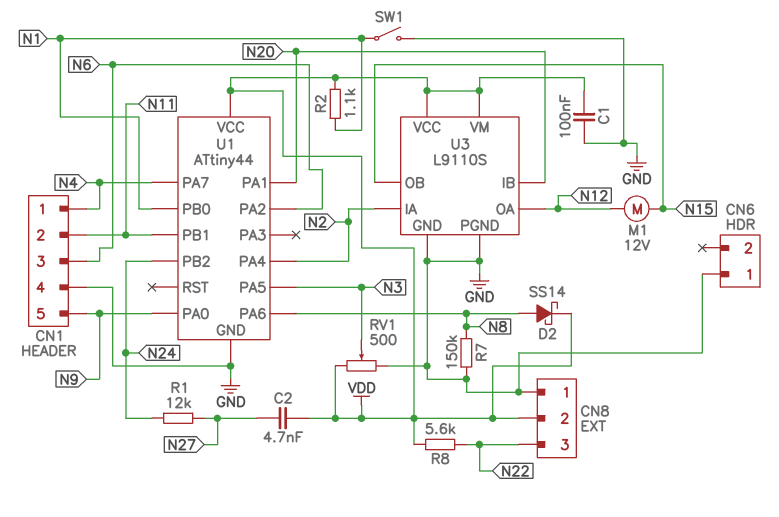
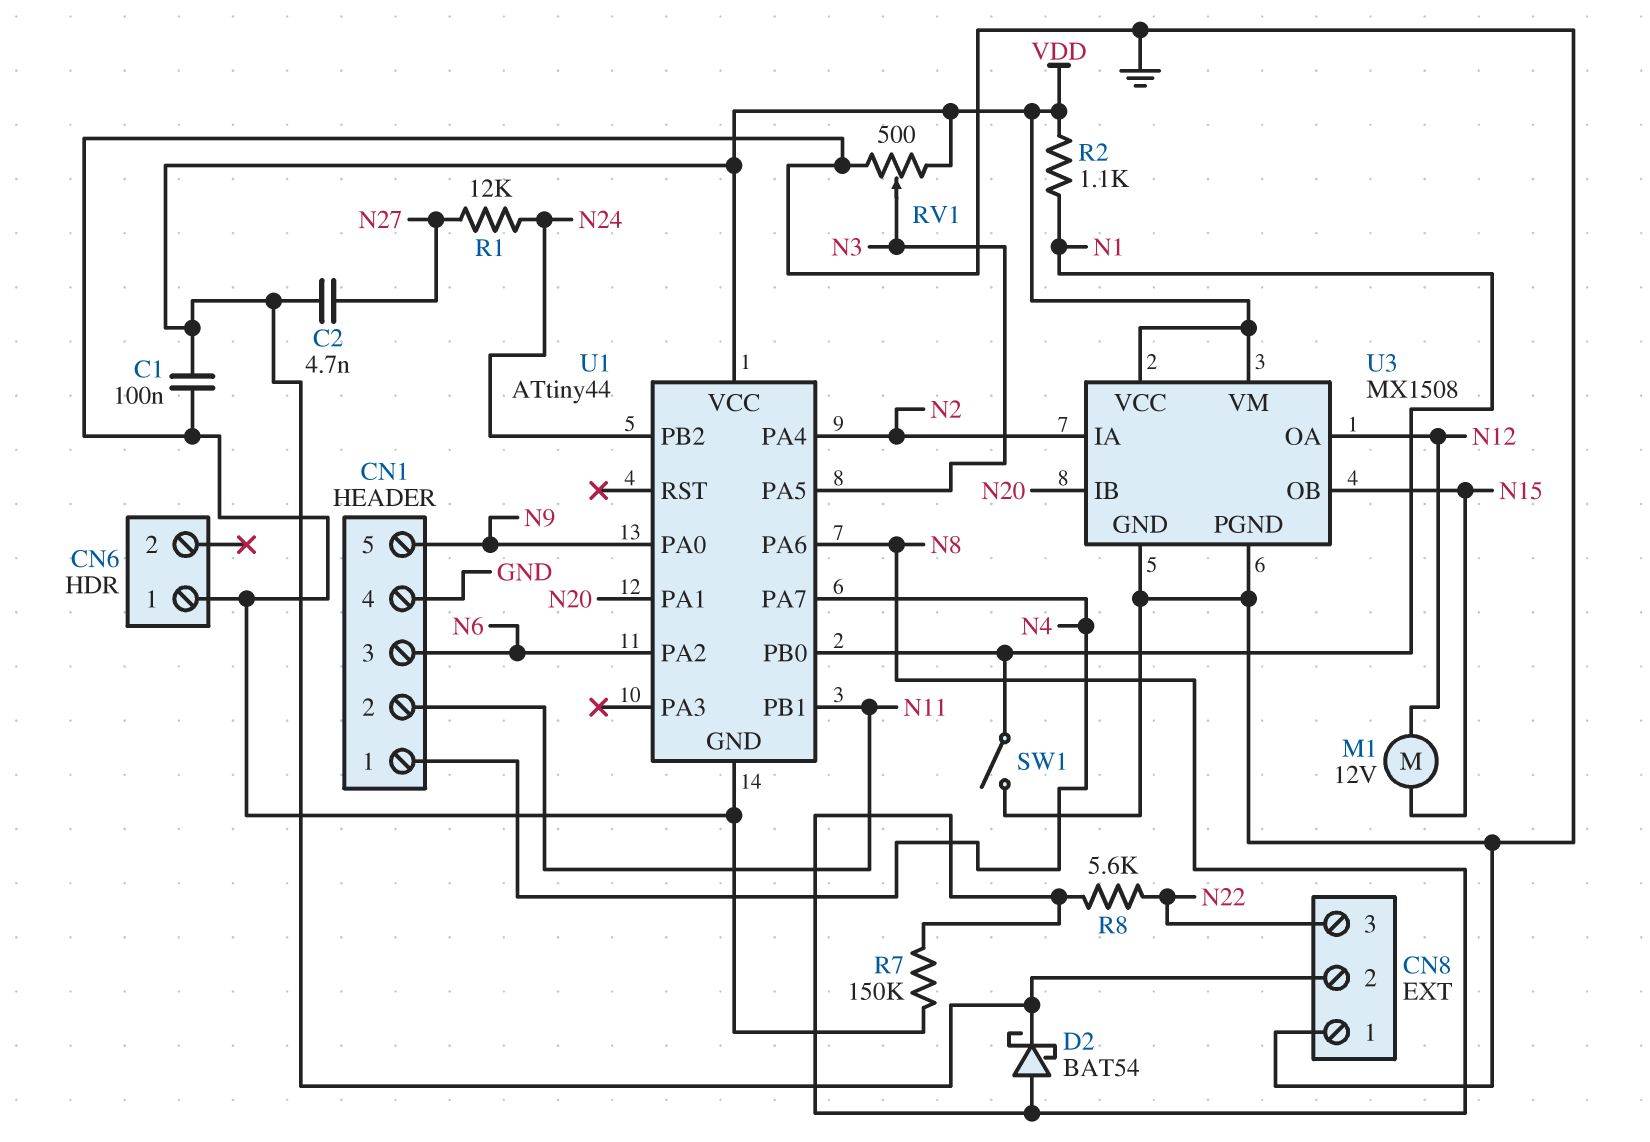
D2: schottky SS14 (A N8, K VDD) -> schottky BAT54 (A N8, K VDD)
R8: 5.6k (N22, VDD) -> 5.6k (N8, N22)
U3: L9110S -> MX1508

